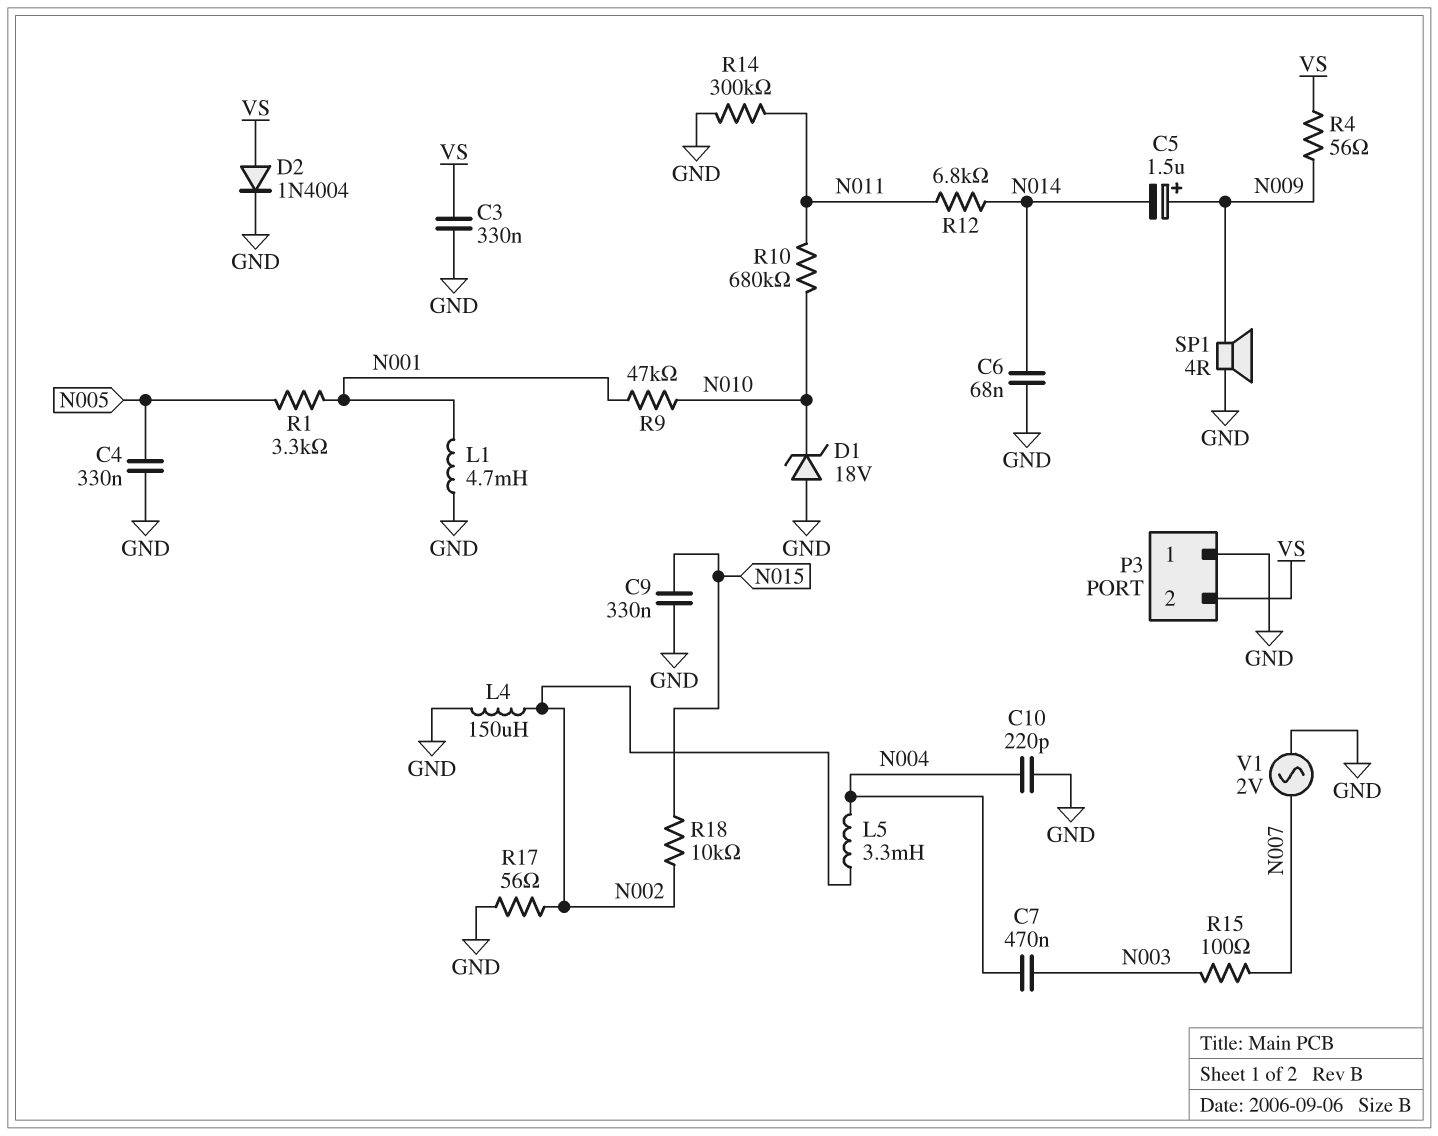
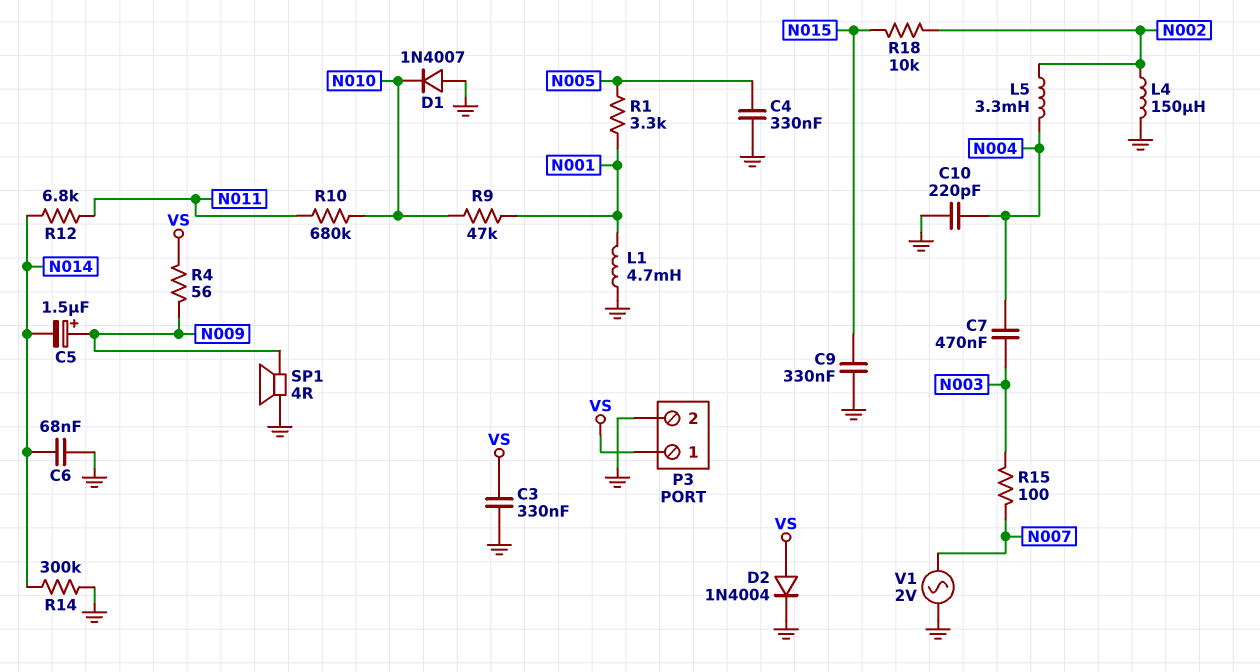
D1: zener 18V (A GND, K N010) -> diode 1N4007 (A GND, K N010)
P3 pin 1: GND -> VS
P3 pin 2: VS -> GND
R14: 300k (GND, N011) -> 300k (GND, N014)
R17: 56 (GND, N002) -> none

